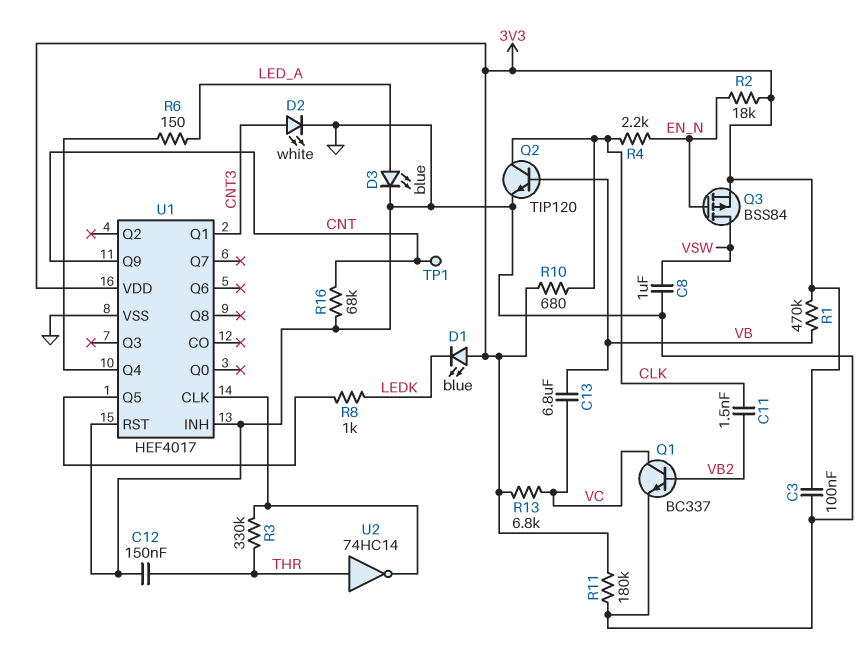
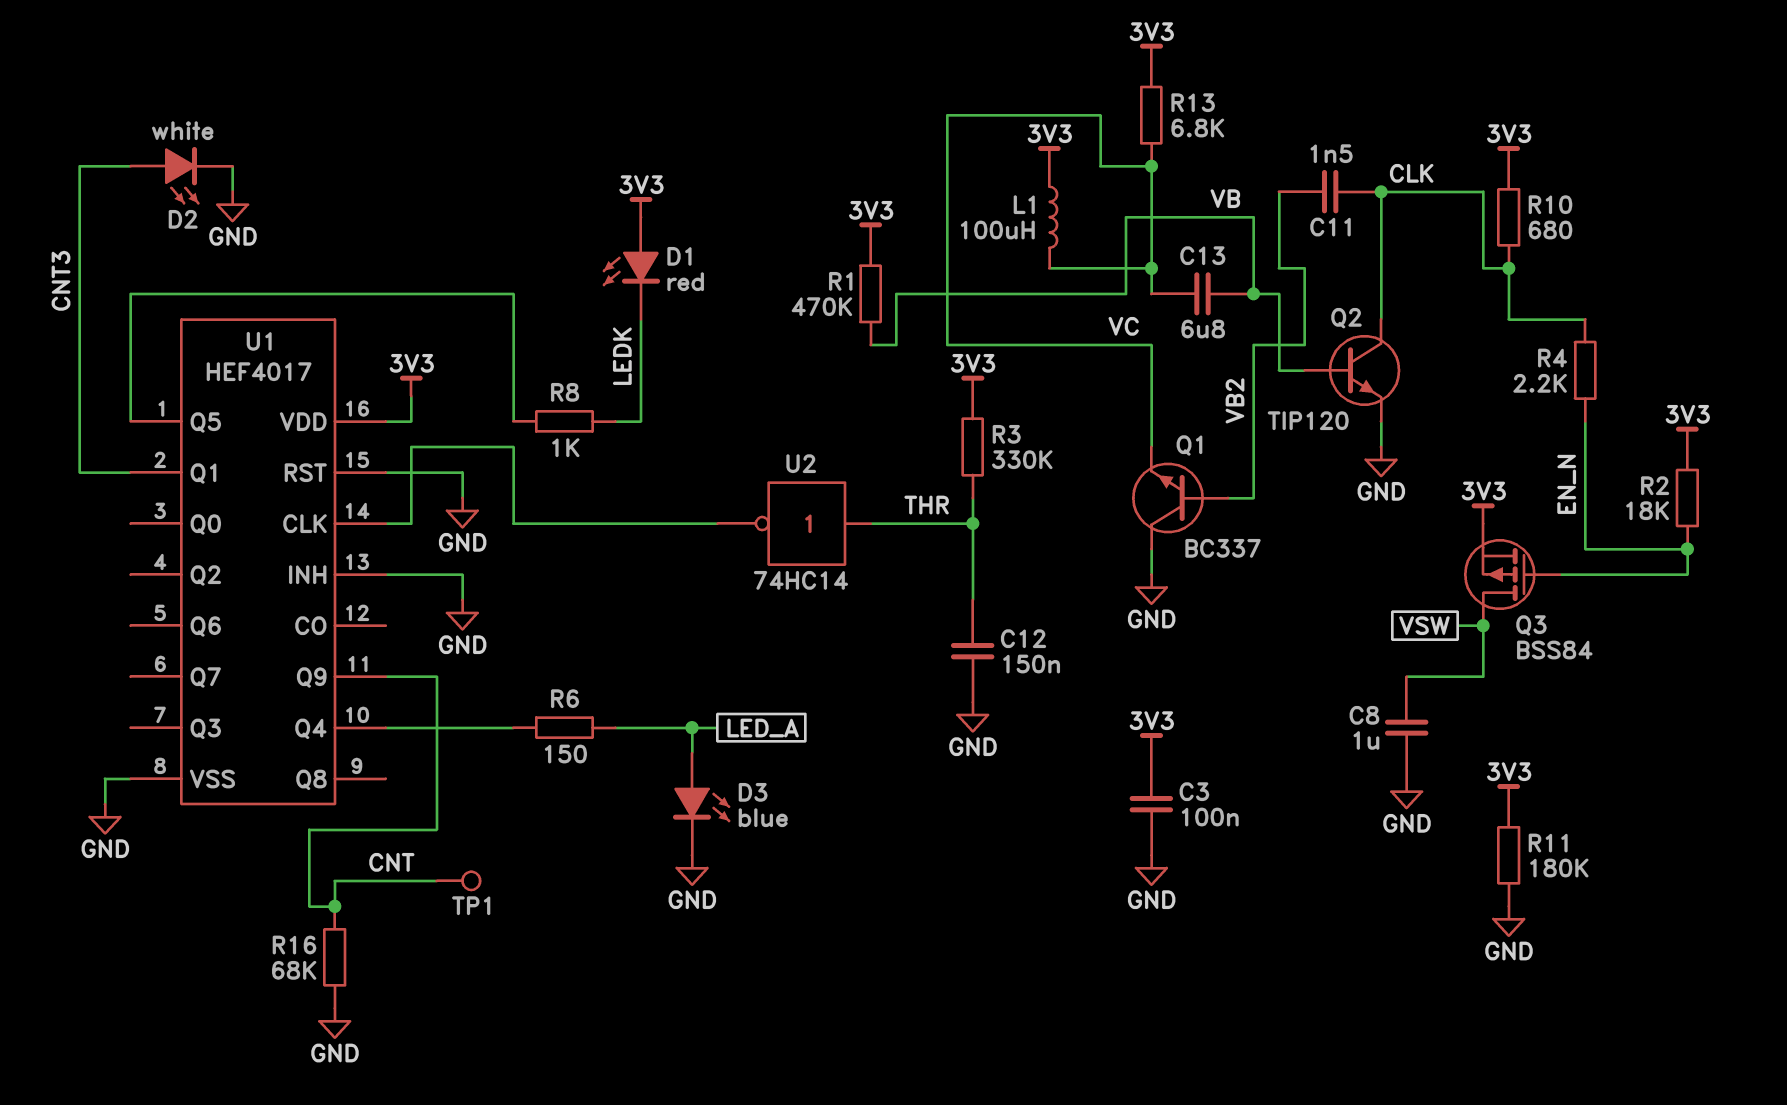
D1: LED blue (A 3V3, K LEDK) -> LED red (A 3V3, K LEDK)
L1: none -> 100uH (3V3, VC)
Q1: NPN BC337 (B VB2, C VC, E GND) -> NPN BC337 (B VB2, C GND, E VC)
R3: 330k (THR, U1/CLK) -> 330k (3V3, THR)

